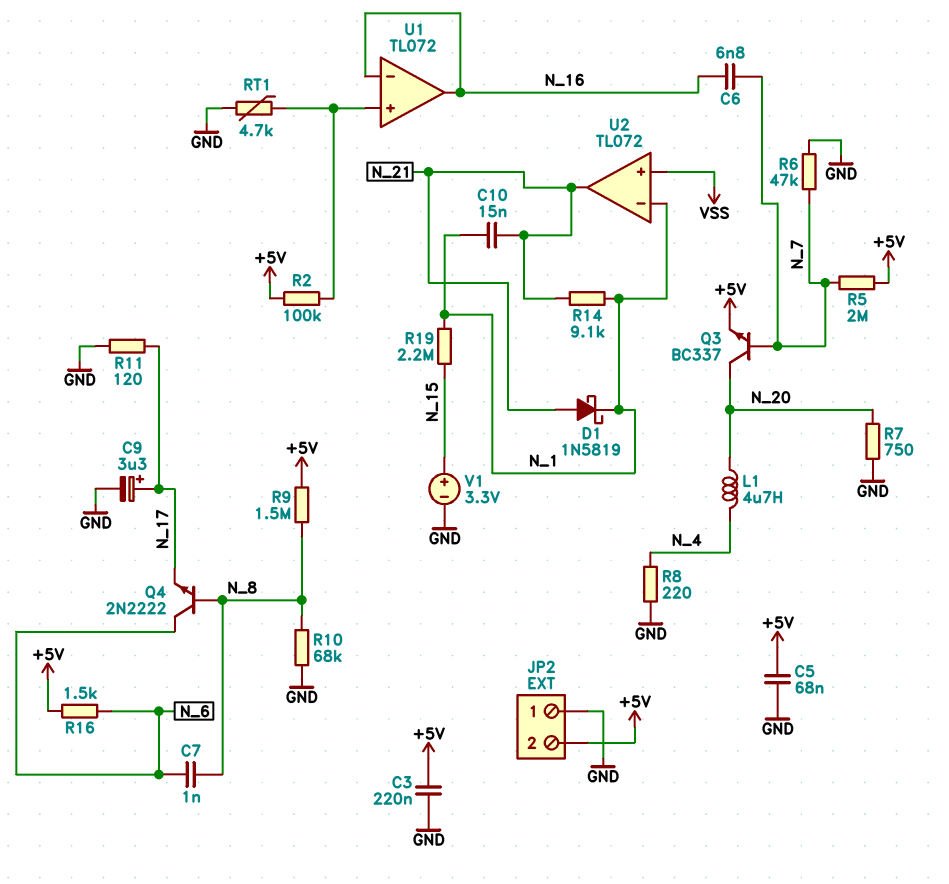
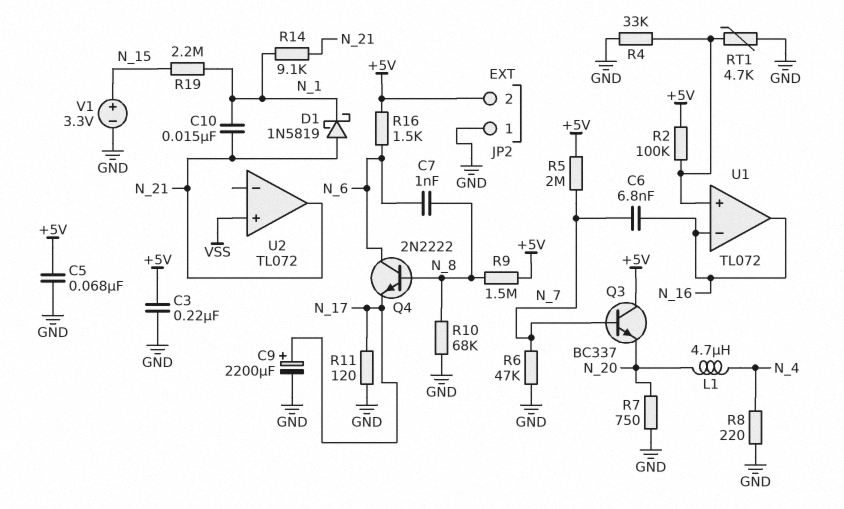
C9: 3.3uF (plus N_17, minus GND) -> 2200uF (plus N_17, minus GND)
Q3: NPN BC337 (B N_7, C N_20, E +5V) -> NPN BC337 (B N_7, C +5V, E N_20)
R4: none -> 33k (GND, U1/in+)
U2 pin in-: N_1 -> none

